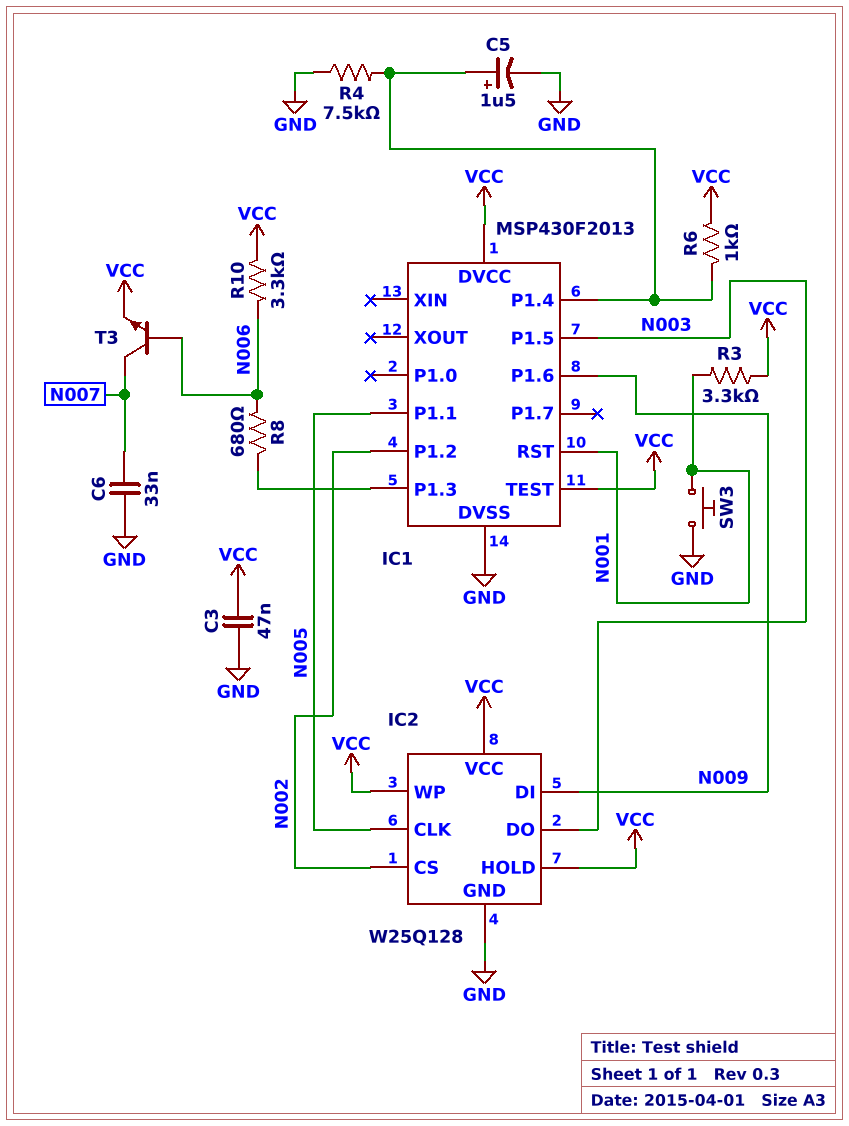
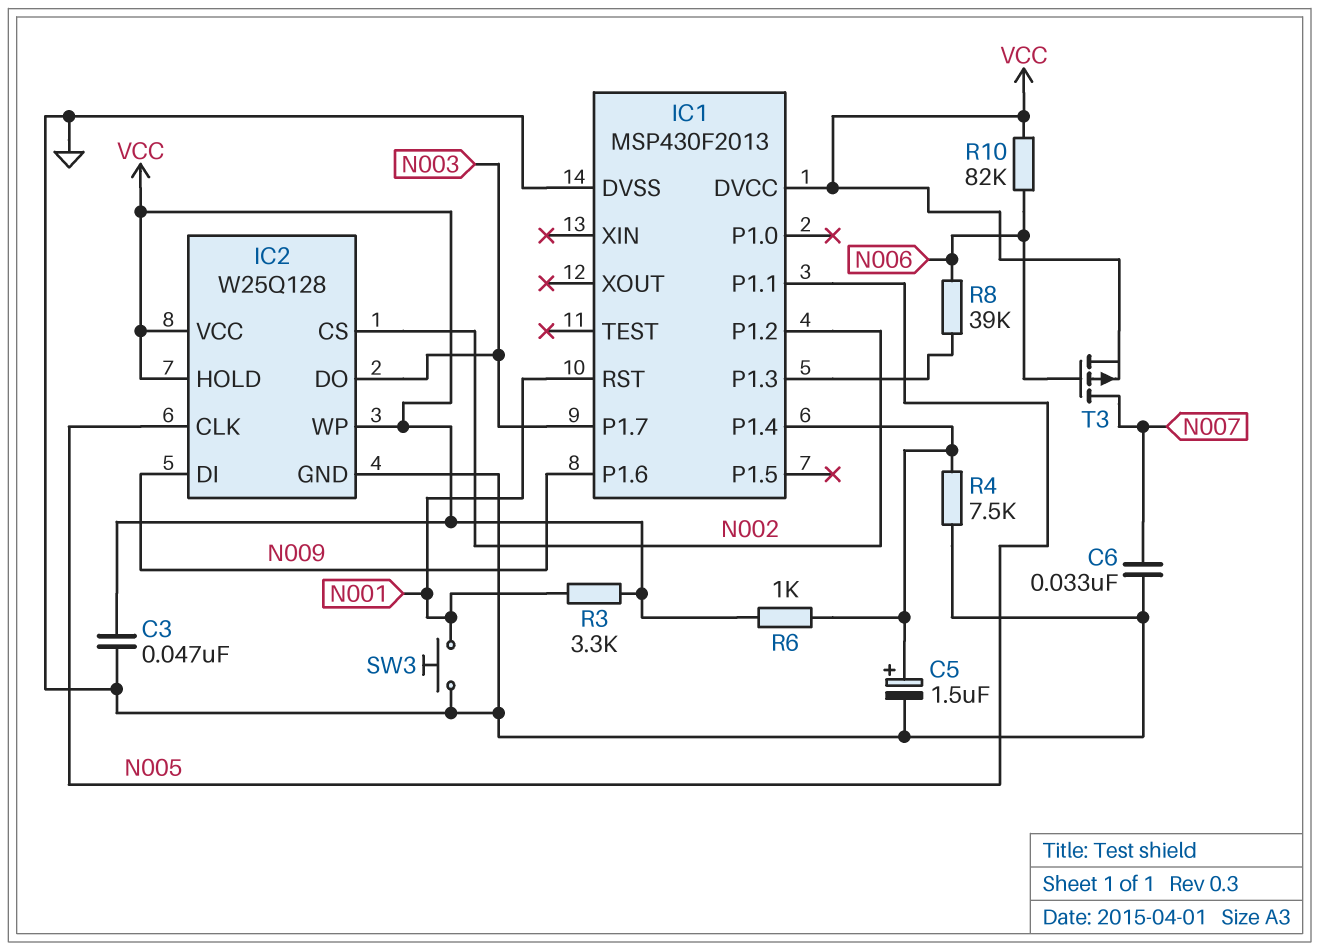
IC1 pin P1.5: N003 -> none
IC1 pin P1.7: none -> N003
IC1 pin TEST: VCC -> none
R8: 680 (IC1/P1.3, N006) -> 39k (IC1/P1.3, N006)
R10: 3.3k (N006, VCC) -> 82k (N006, VCC)
T3: NPN (B N006, C N007, E VCC) -> PMOS (G N006, D N007, S VCC)

